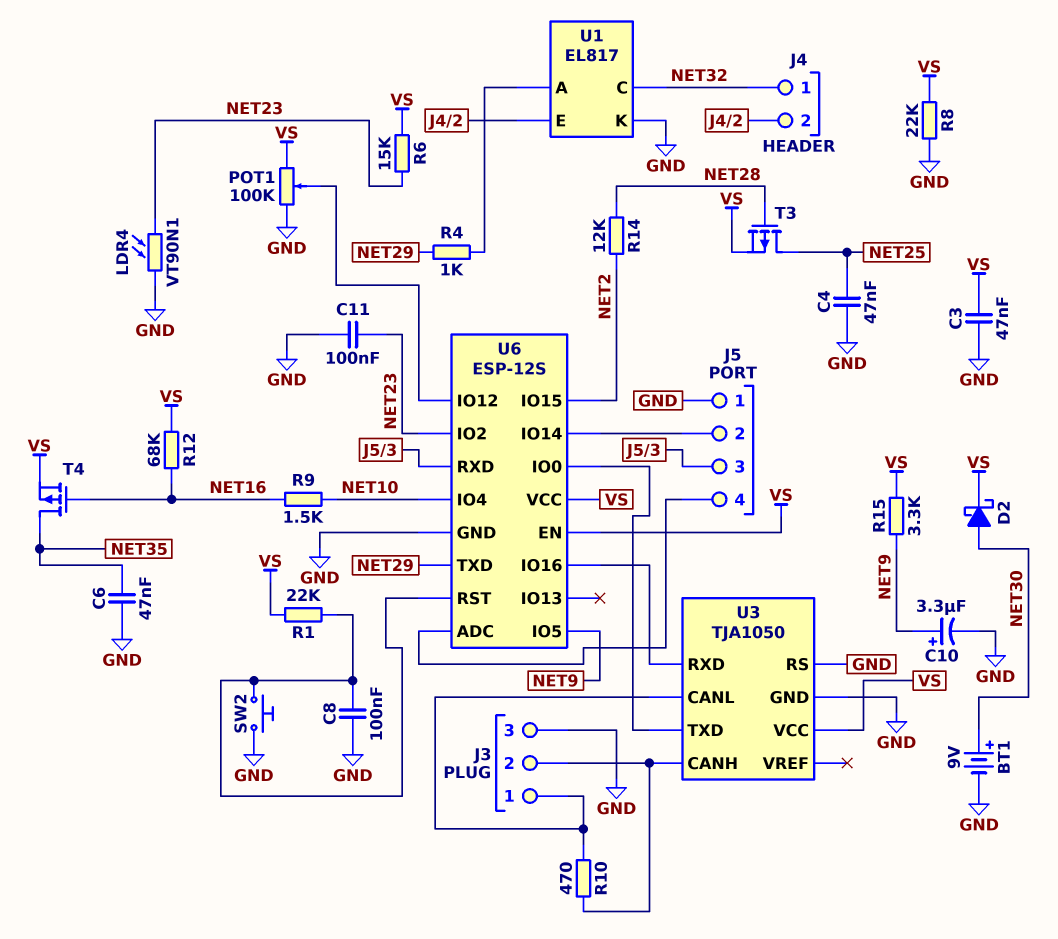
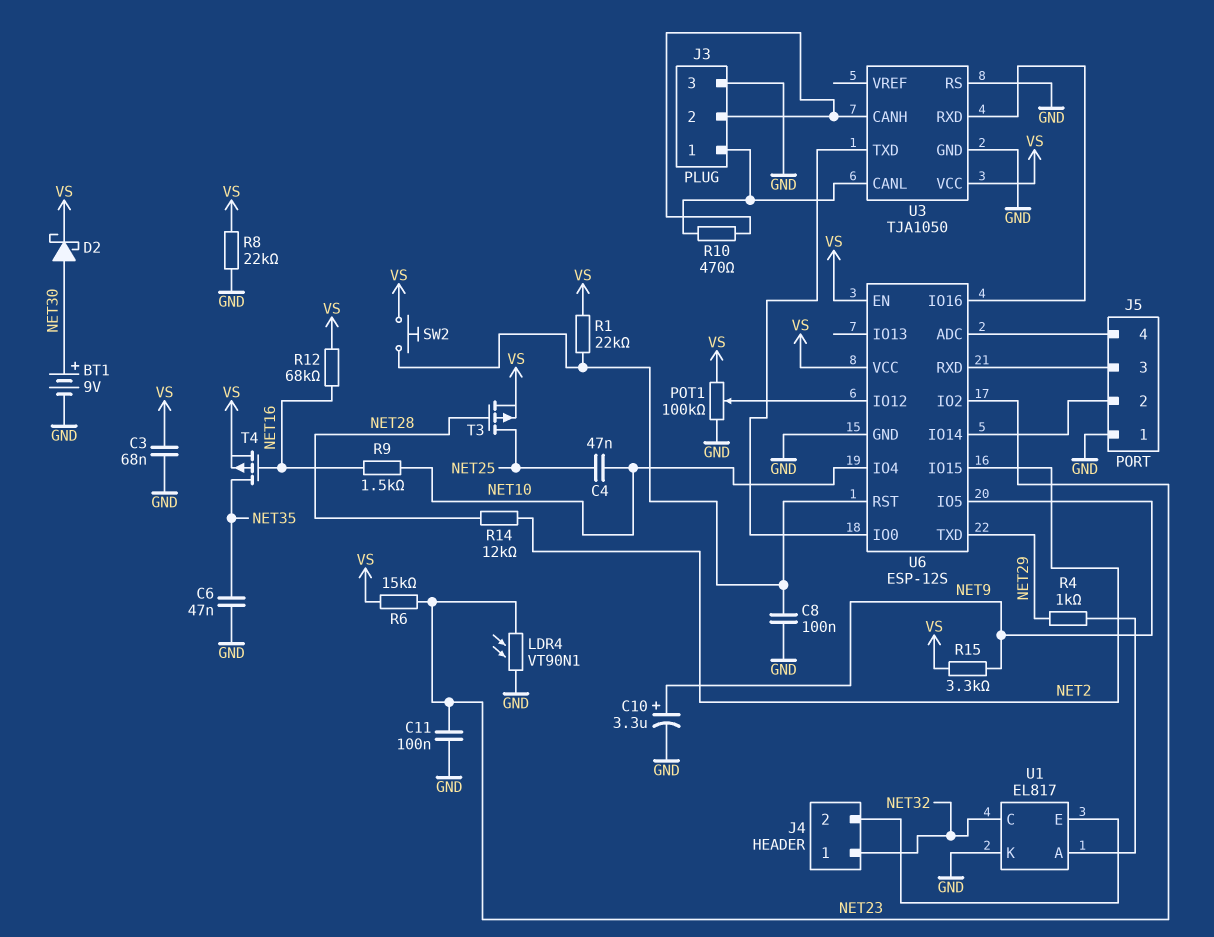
C3: 47nF (GND, VS) -> 68nF (GND, VS)
C4: 47nF (GND, NET25) -> 47nF (NET10, NET25)
SW2: button (GND, U6/RST) -> button (U6/RST, VS)

